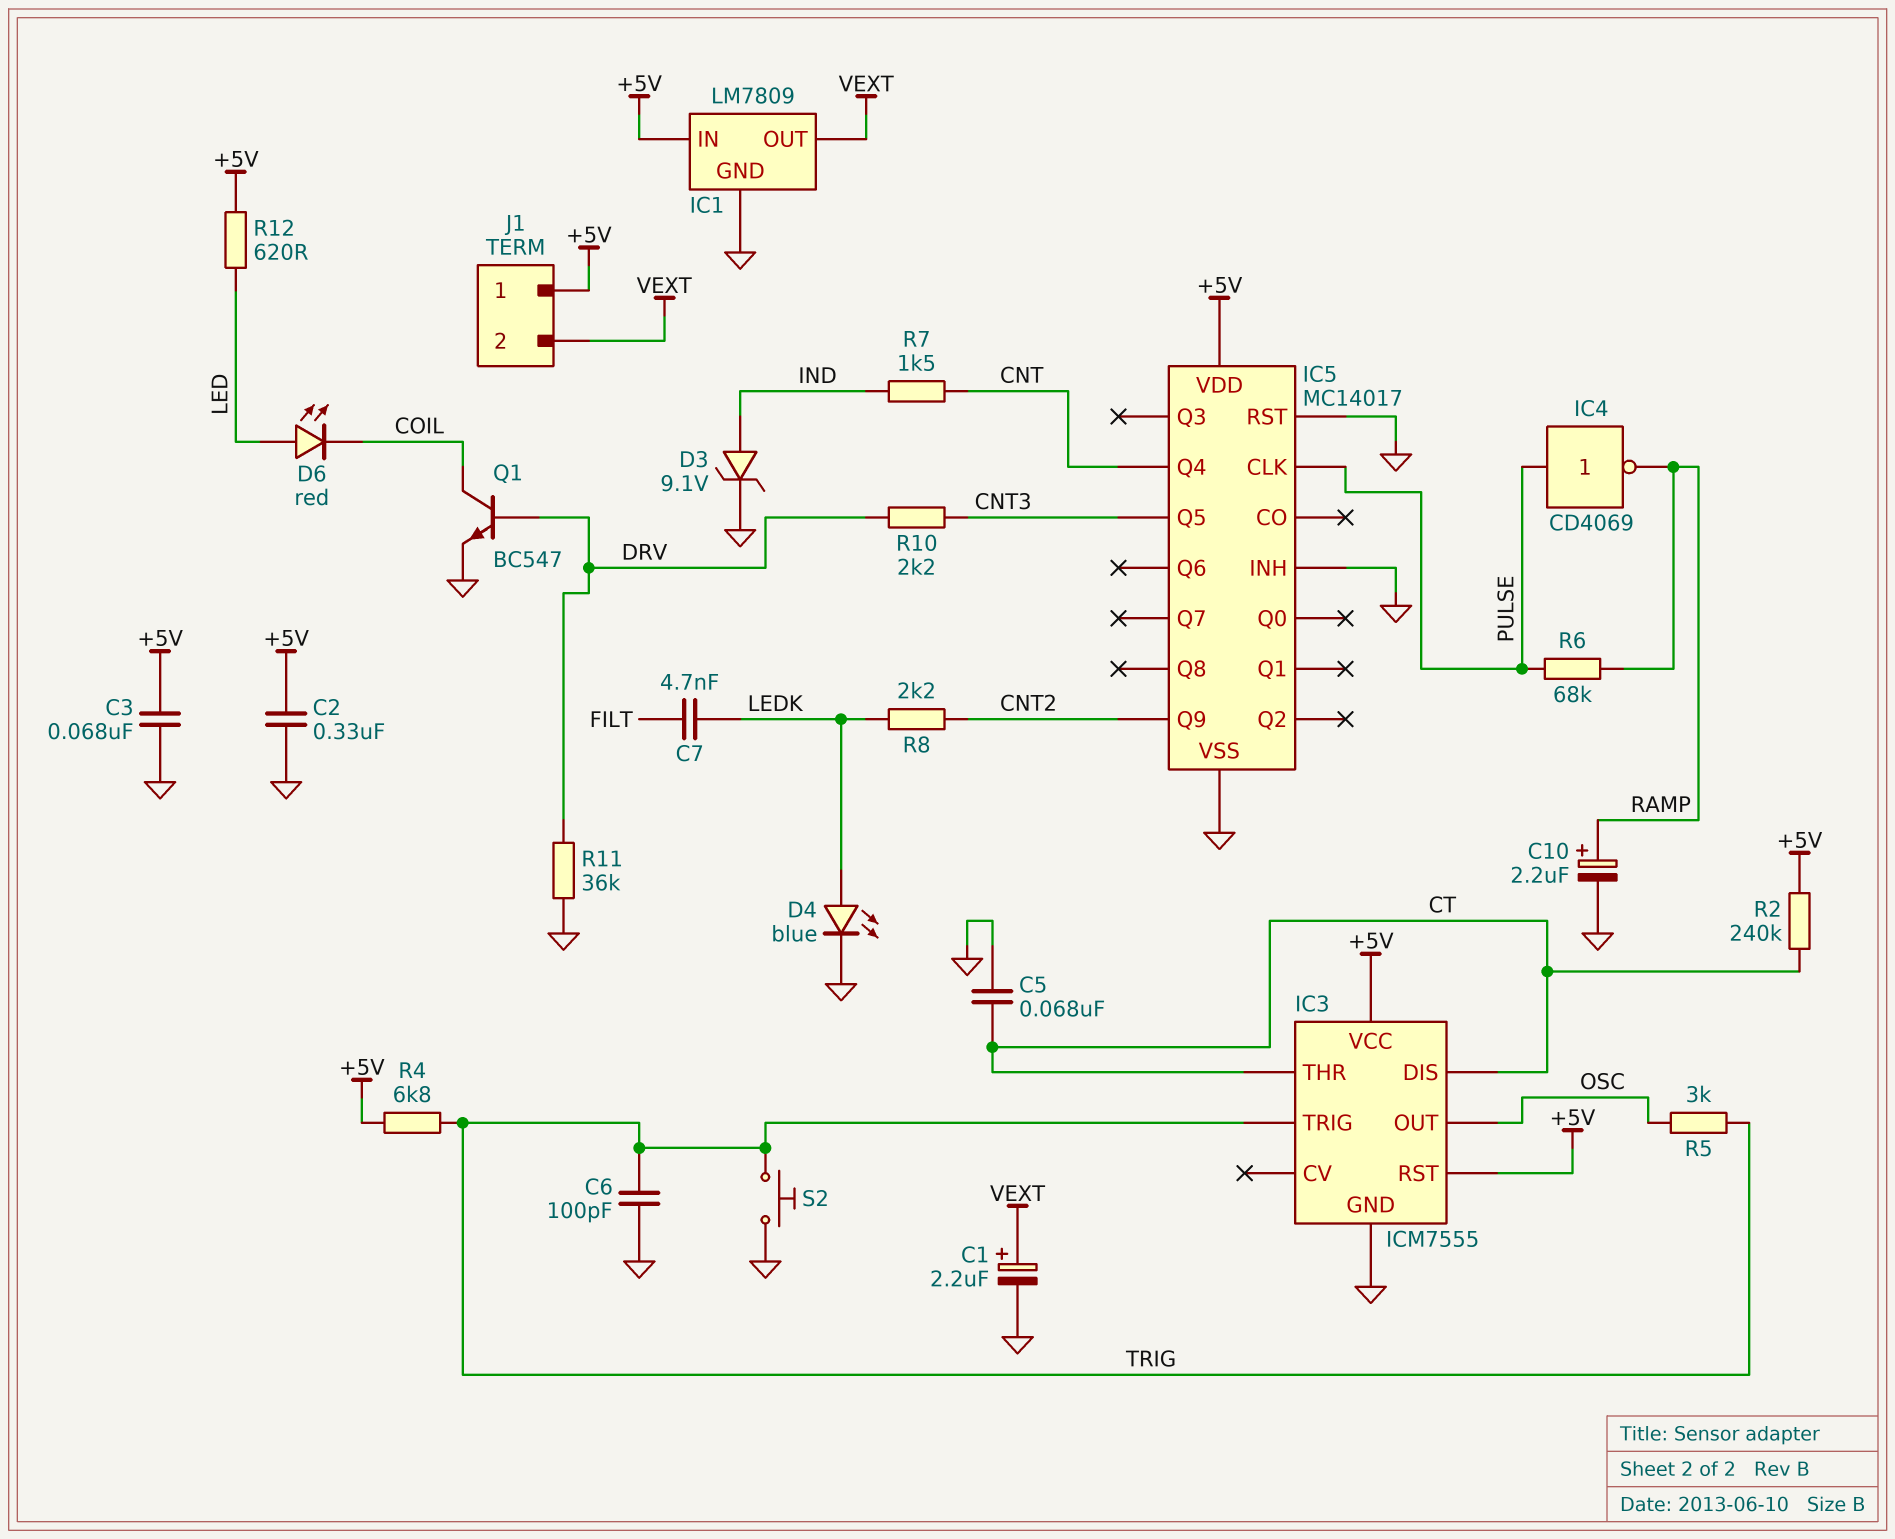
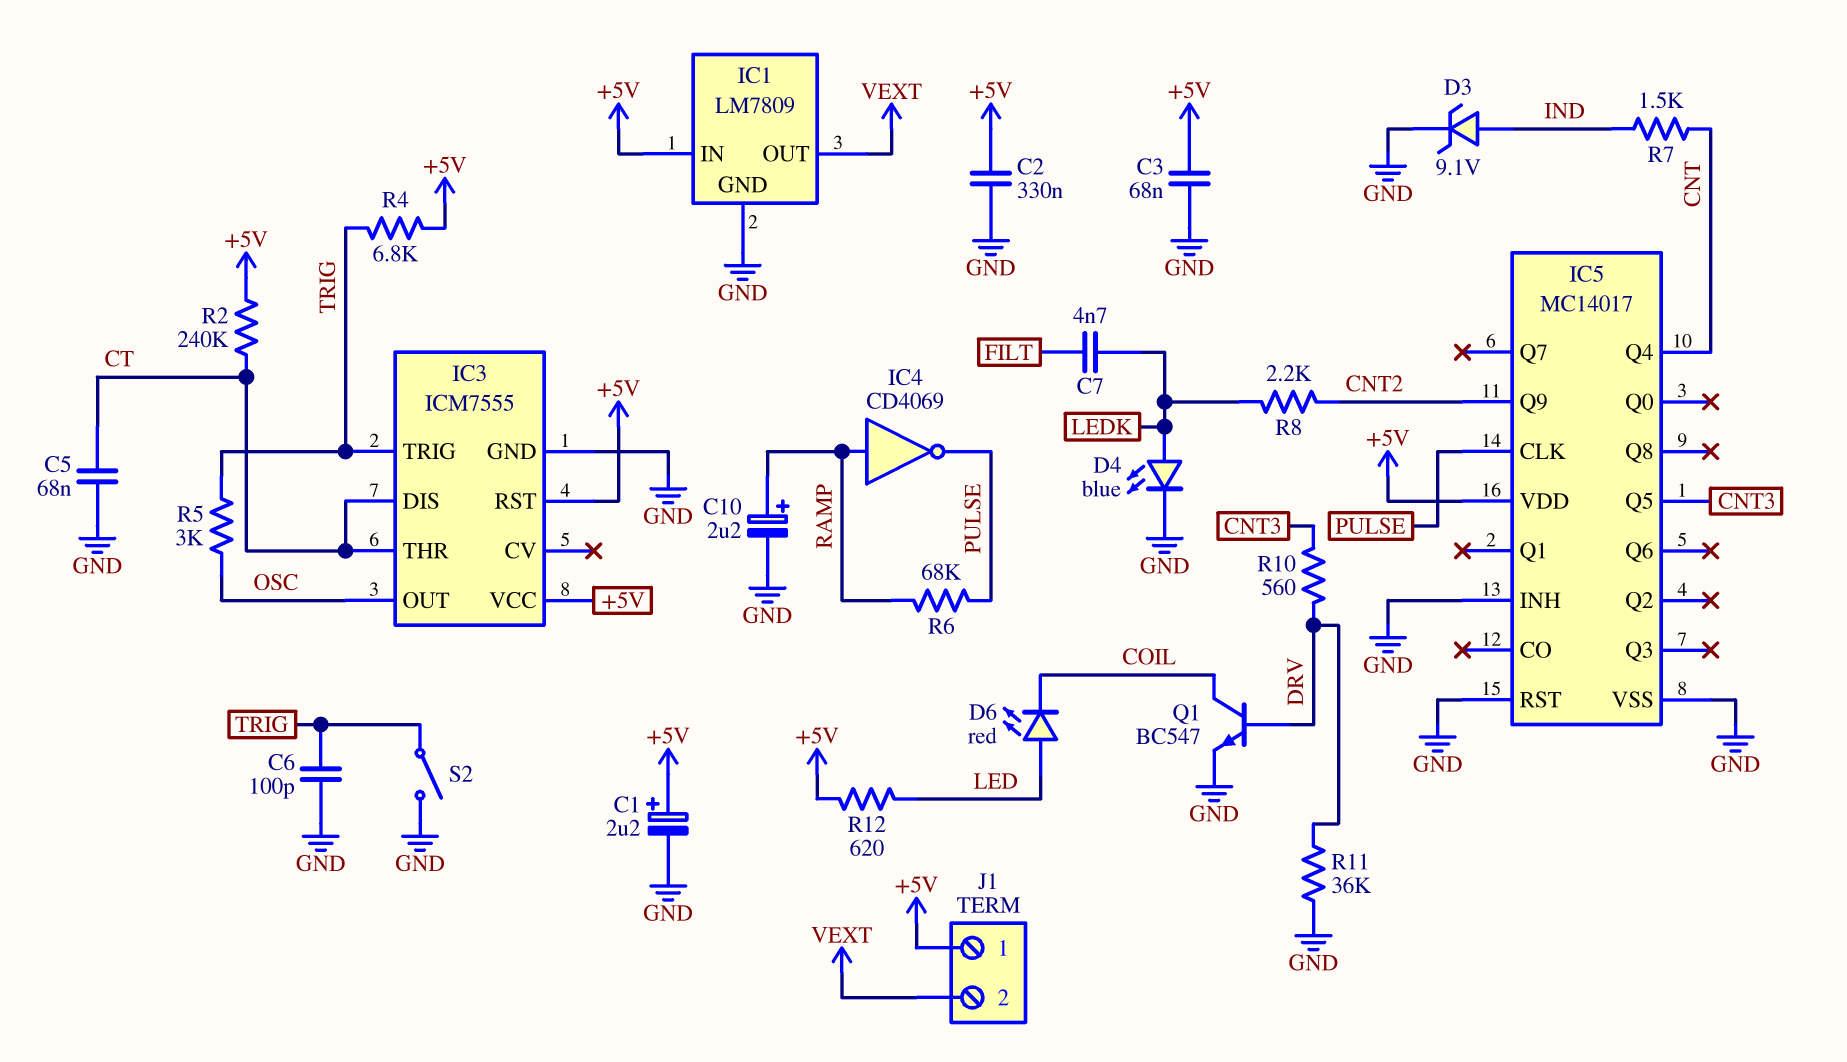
C1: 2.2uF (plus VEXT, minus GND) -> 2.2uF (plus +5V, minus GND)
IC4: NOT CD4069 (in PULSE, out RAMP) -> NOT CD4069 (in RAMP, out PULSE)
R10: 2.2k (CNT3, DRV) -> 560 (CNT3, DRV)
S2: button (GND, TRIG) -> switch (GND, TRIG)

